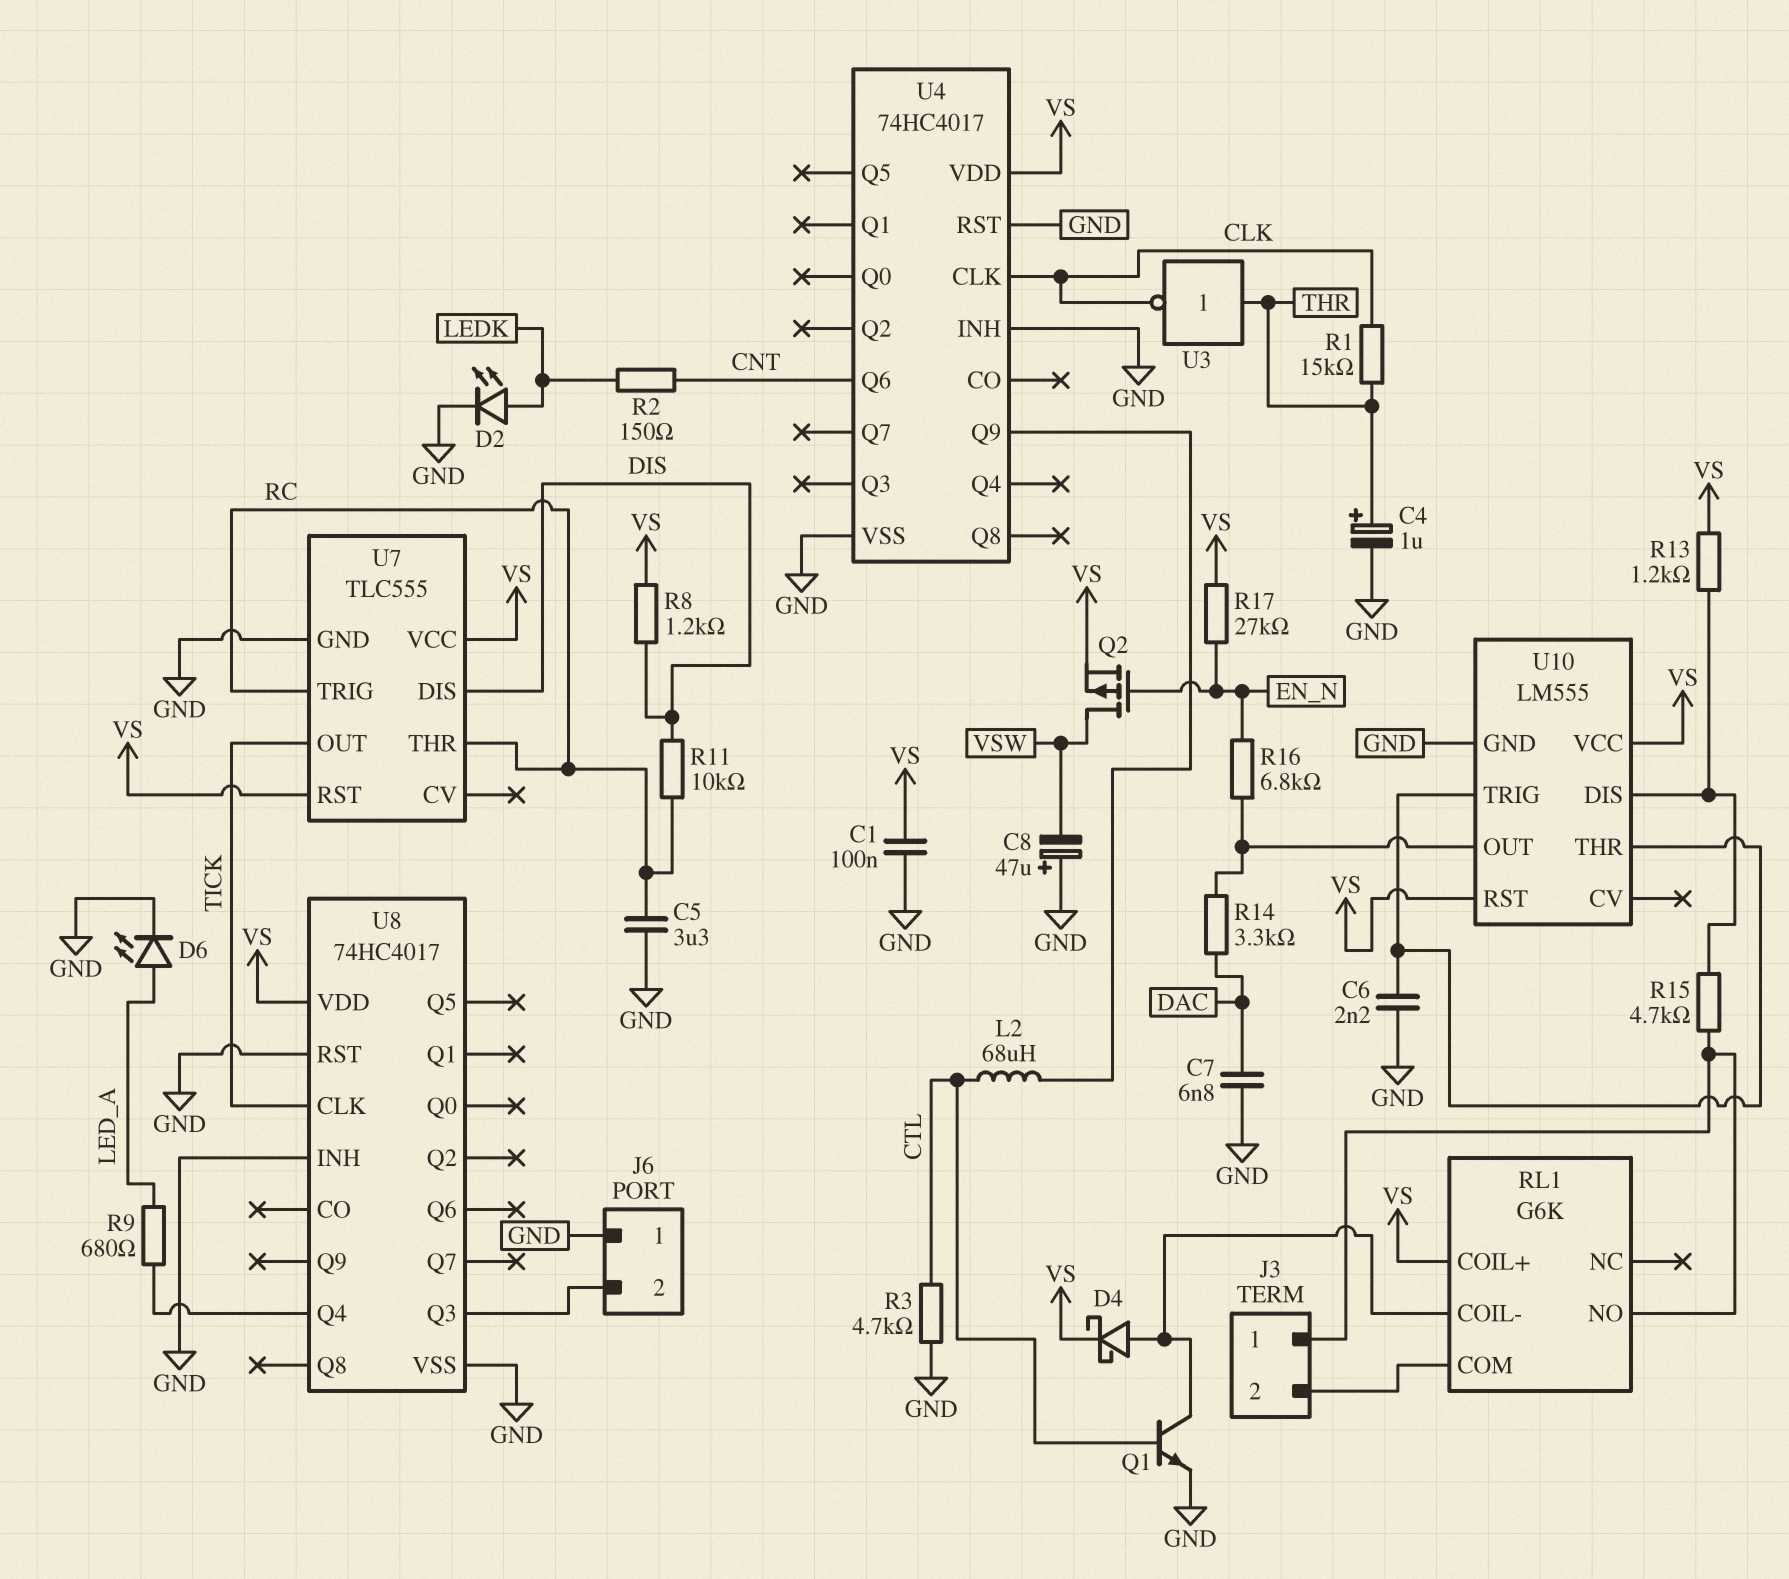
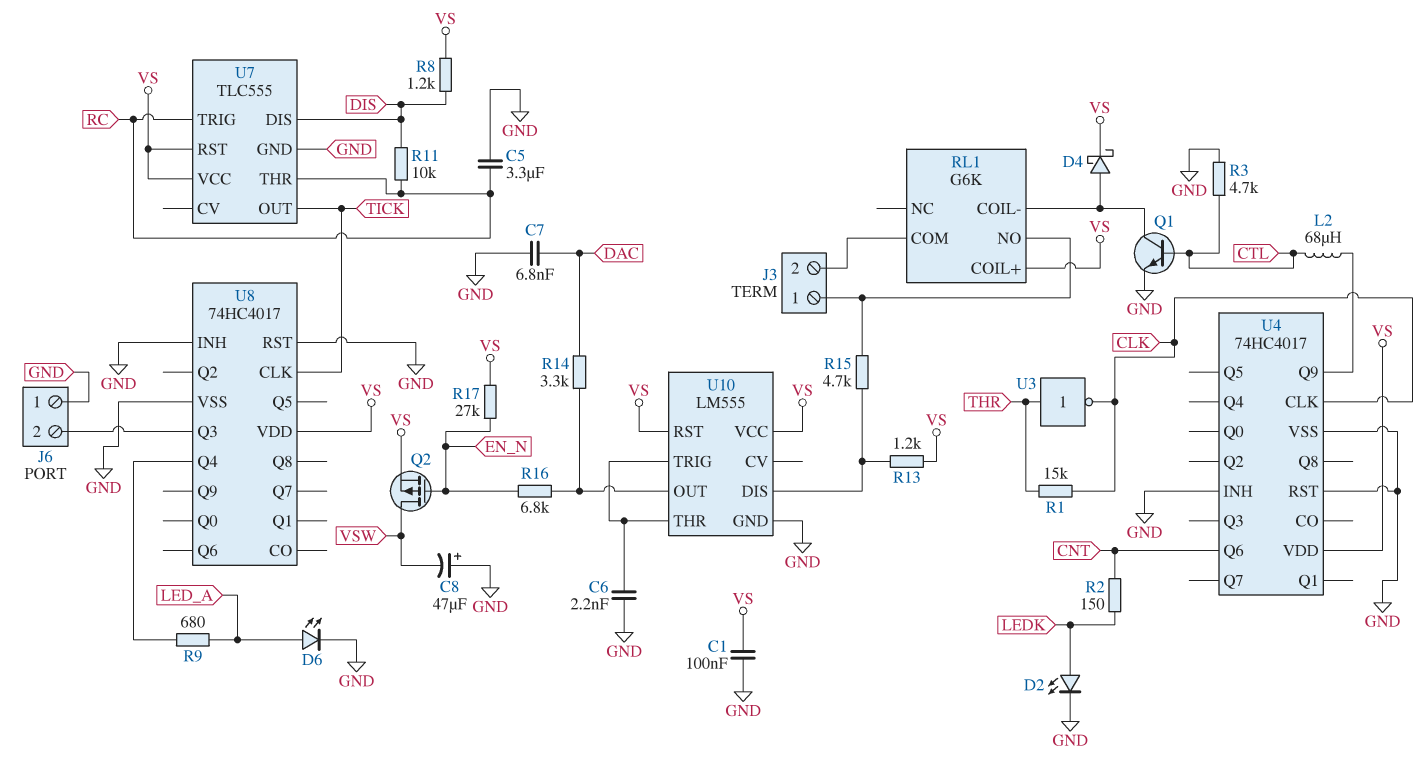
C4: 1uF (plus THR, minus GND) -> none

